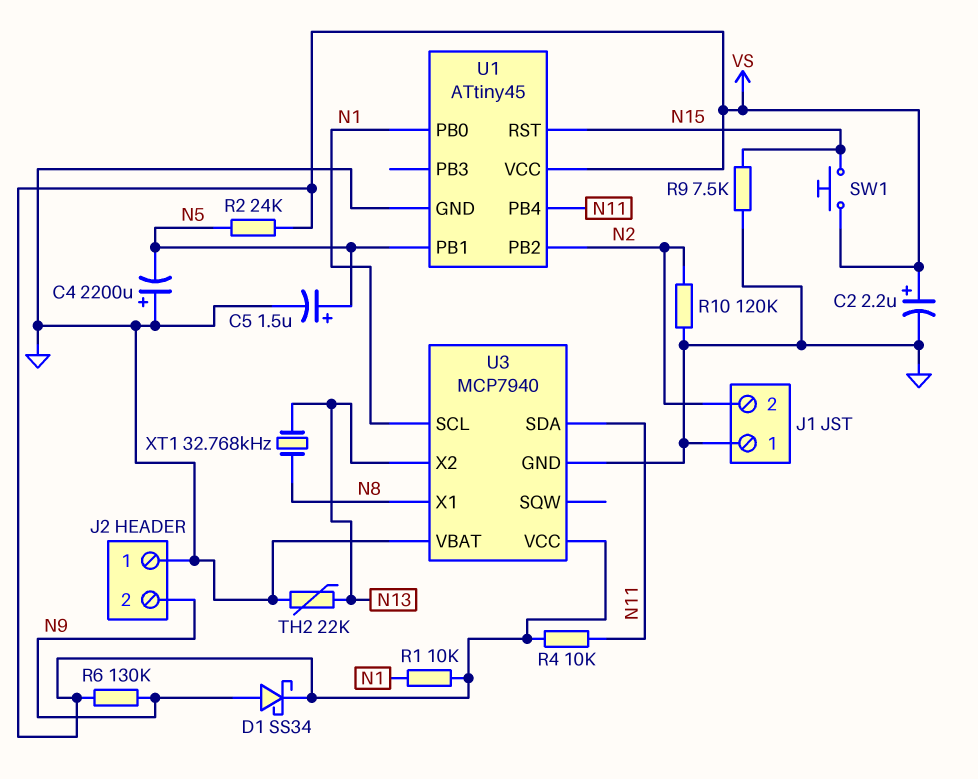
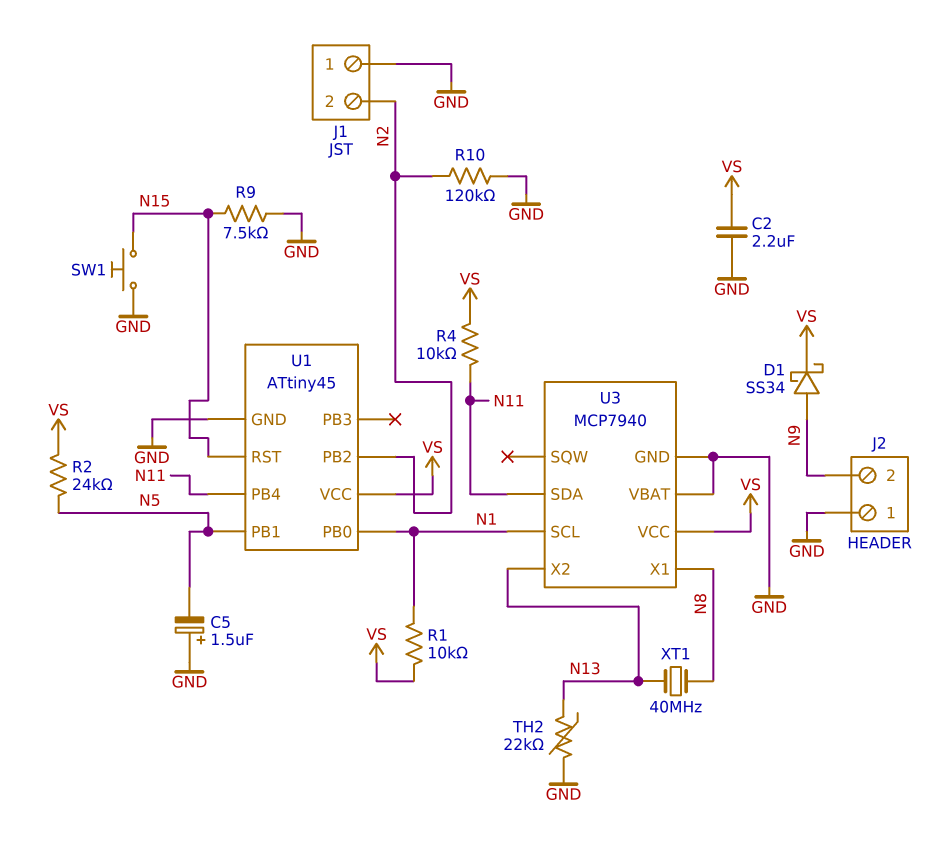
C2: 2.2uF (plus VS, minus GND) -> 2.2uF (GND, VS)
C4: 2200uF (plus GND, minus N5) -> none
C5: 1.5uF (plus N5, minus GND) -> 1.5uF (plus GND, minus N5)
R6: 130k (N9, VS) -> none
SW1: button (N15, VS) -> button (GND, N15)
XT1: 32.768kHz (N8, N13) -> 40MHz (N8, N13)

